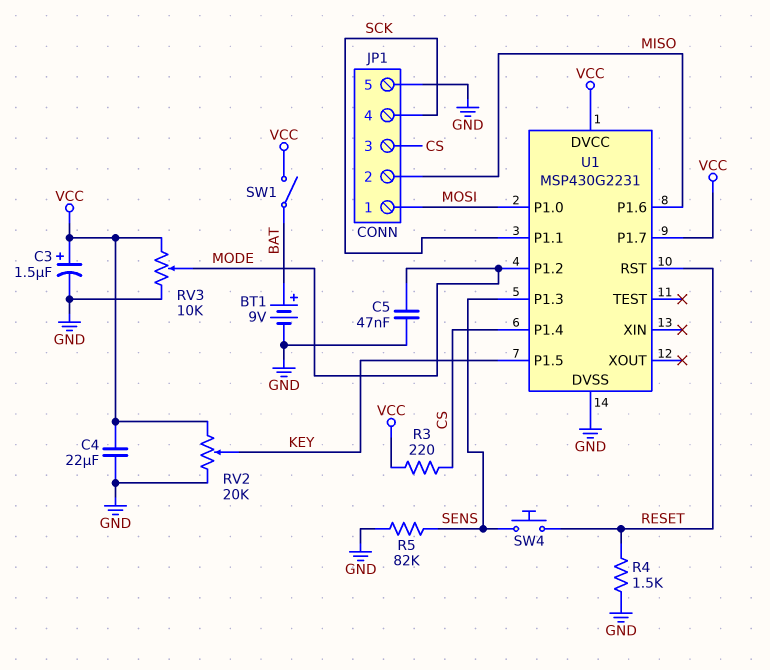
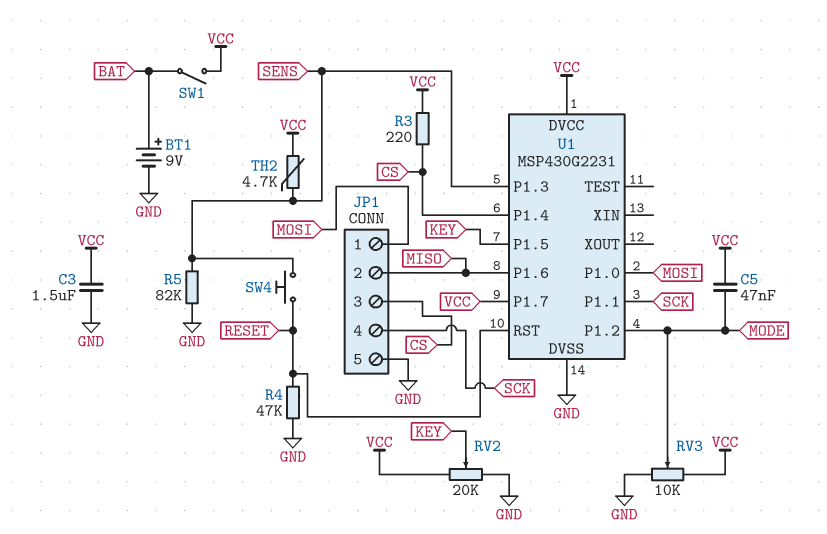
C3: 1.5uF (plus VCC, minus GND) -> 1.5uF (GND, VCC)
C4: 22uF (GND, VCC) -> none
C5: 47nF (GND, MODE) -> 47nF (MODE, VCC)
R4: 1.5k (GND, RESET) -> 47k (GND, RESET)
TH2: none -> 4.7k (SENS, VCC)

